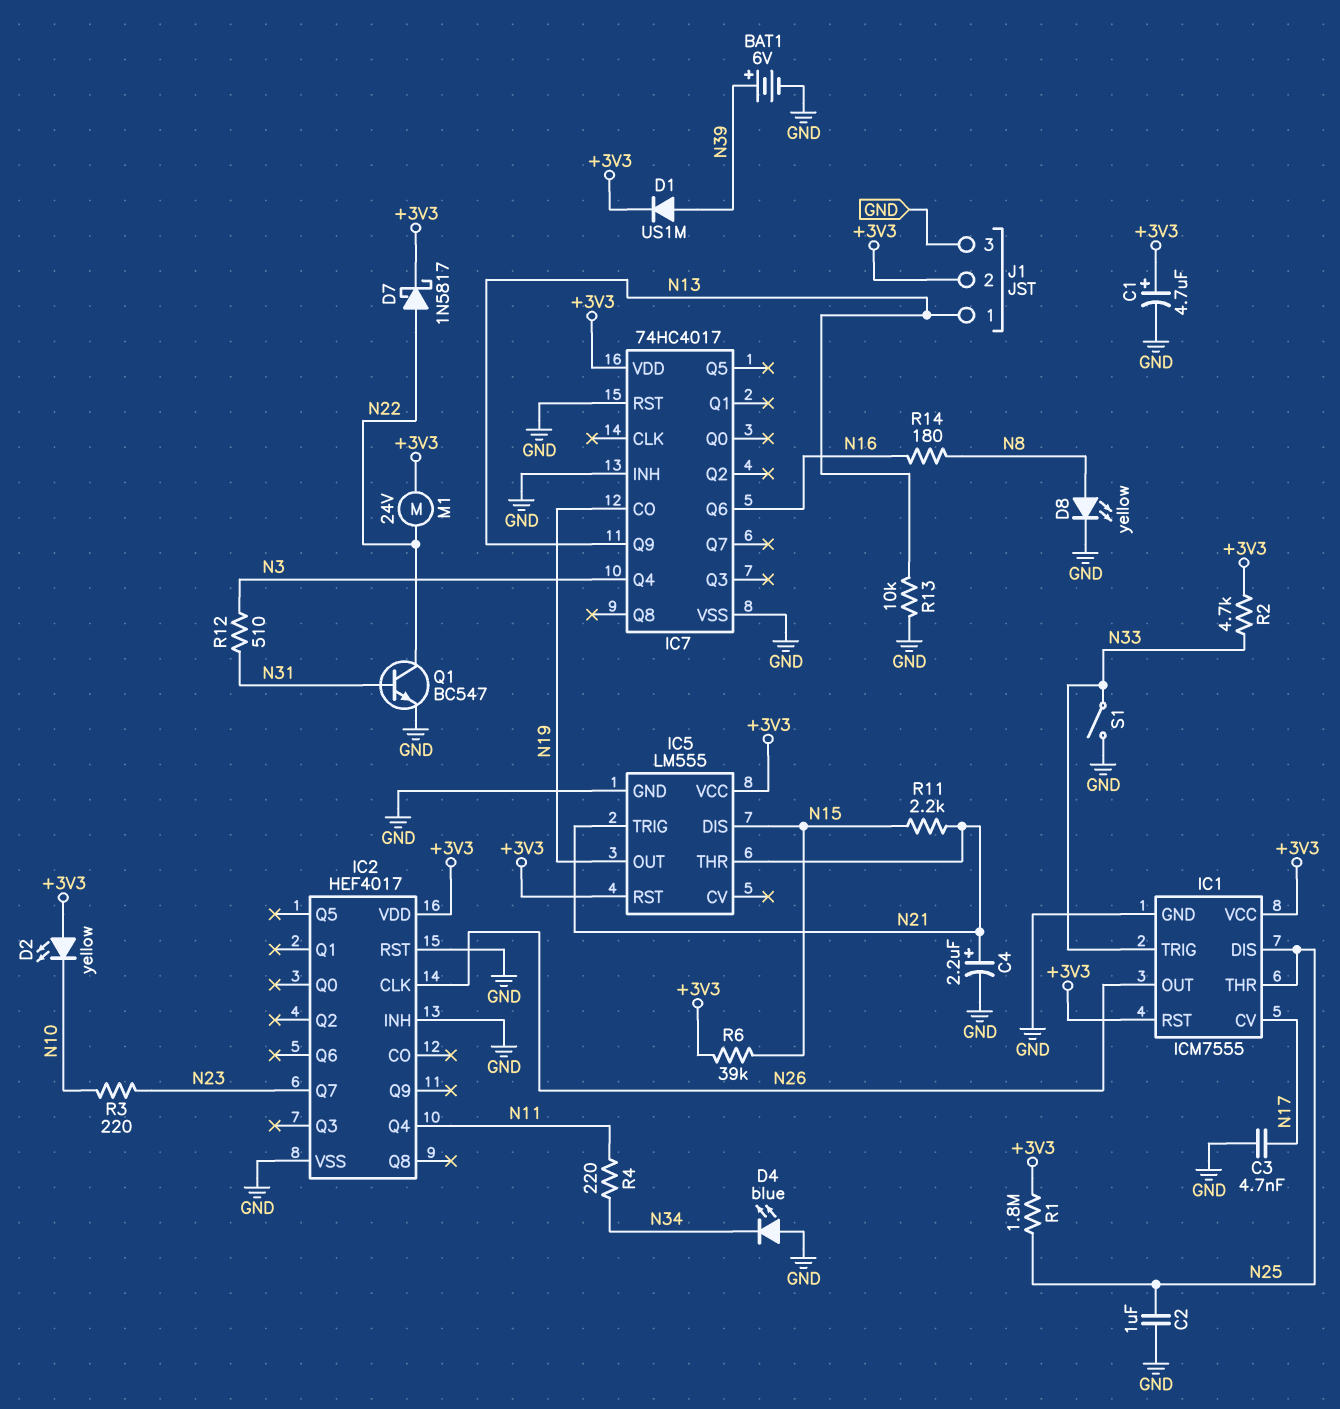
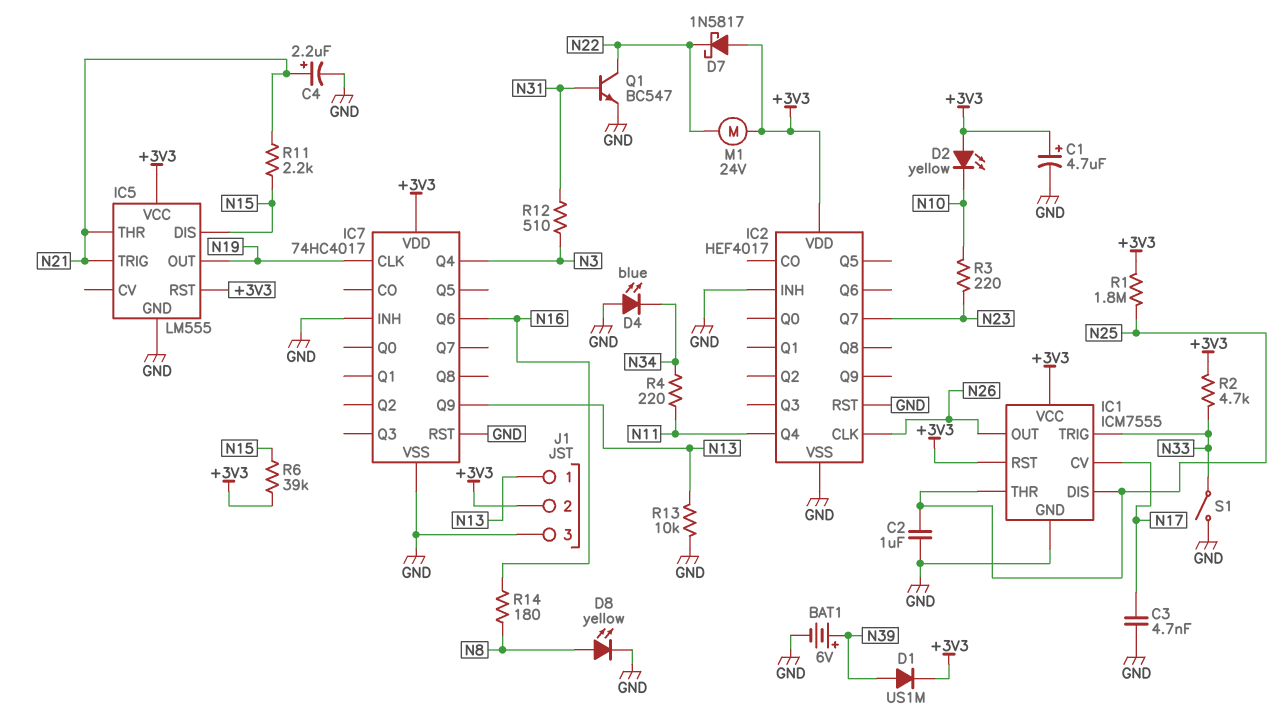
D7: schottky 1N5817 (A N22, K +3V3) -> schottky 1N5817 (A +3V3, K N22)
IC7 pin CLK: none -> N19
IC7 pin CO: N19 -> none

